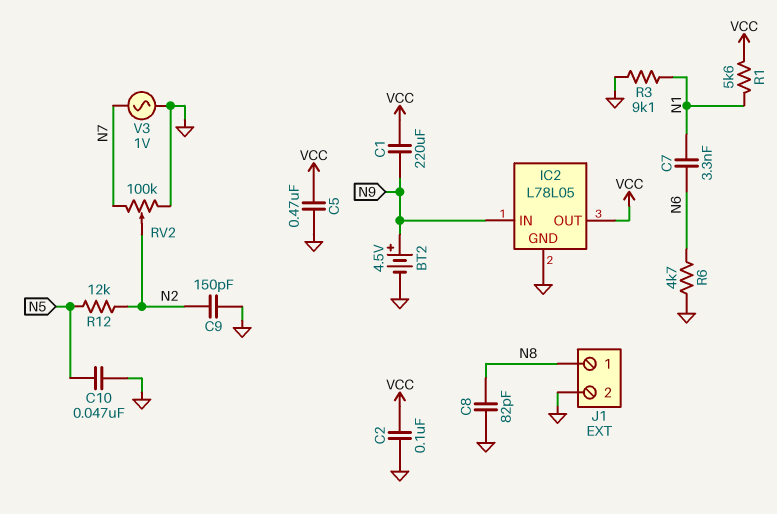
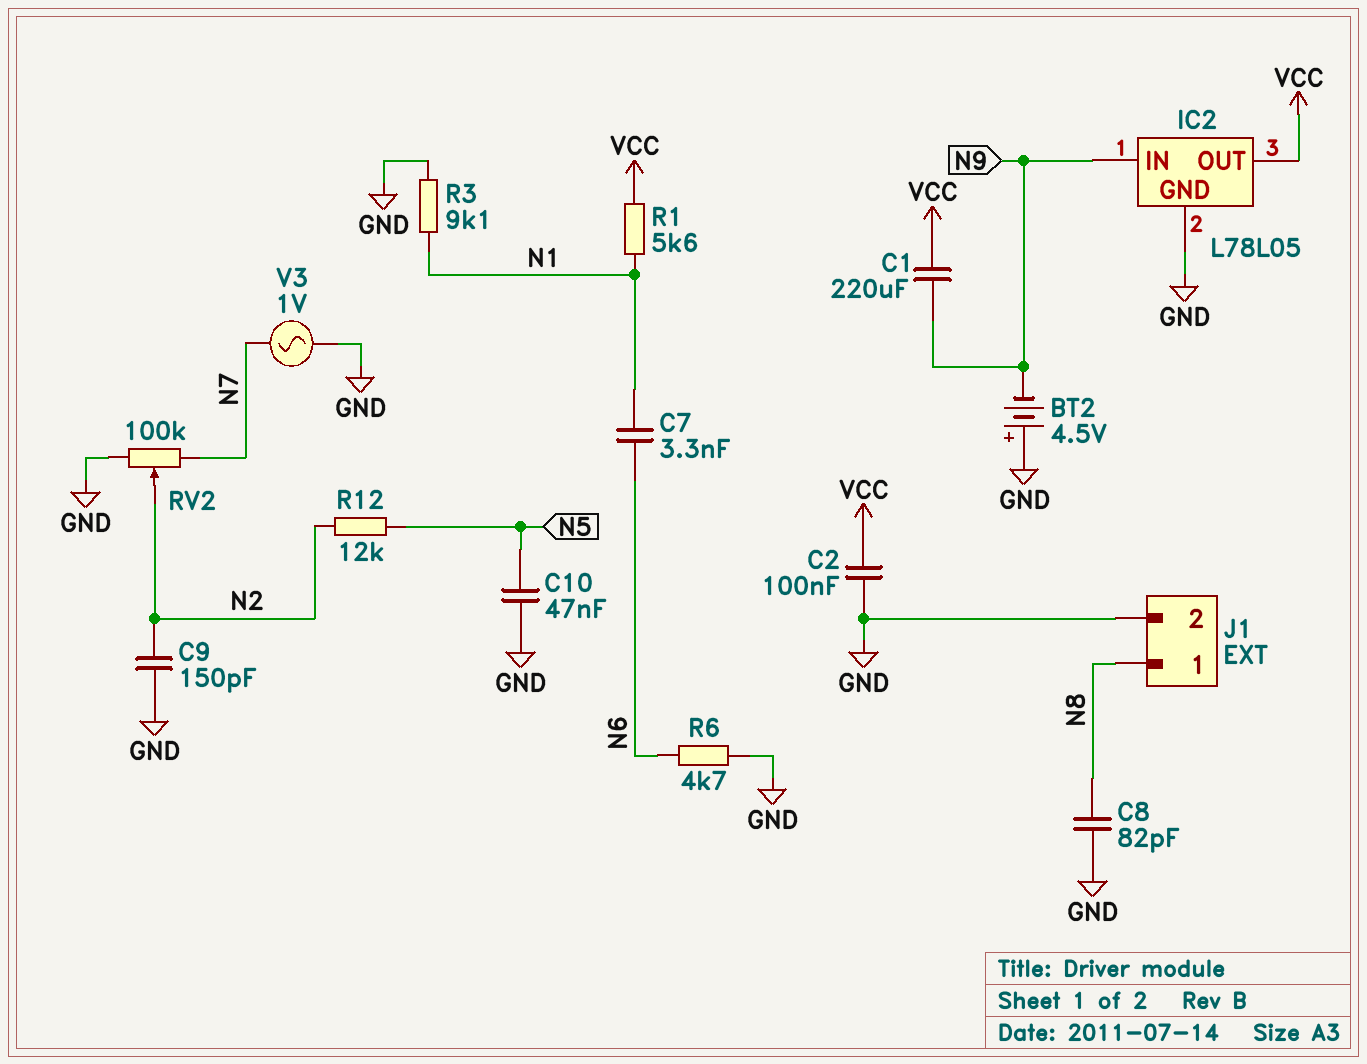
BT2: 4.5V (plus N9, minus GND) -> 4.5V (plus GND, minus N9)
C5: 470nF (GND, VCC) -> none

